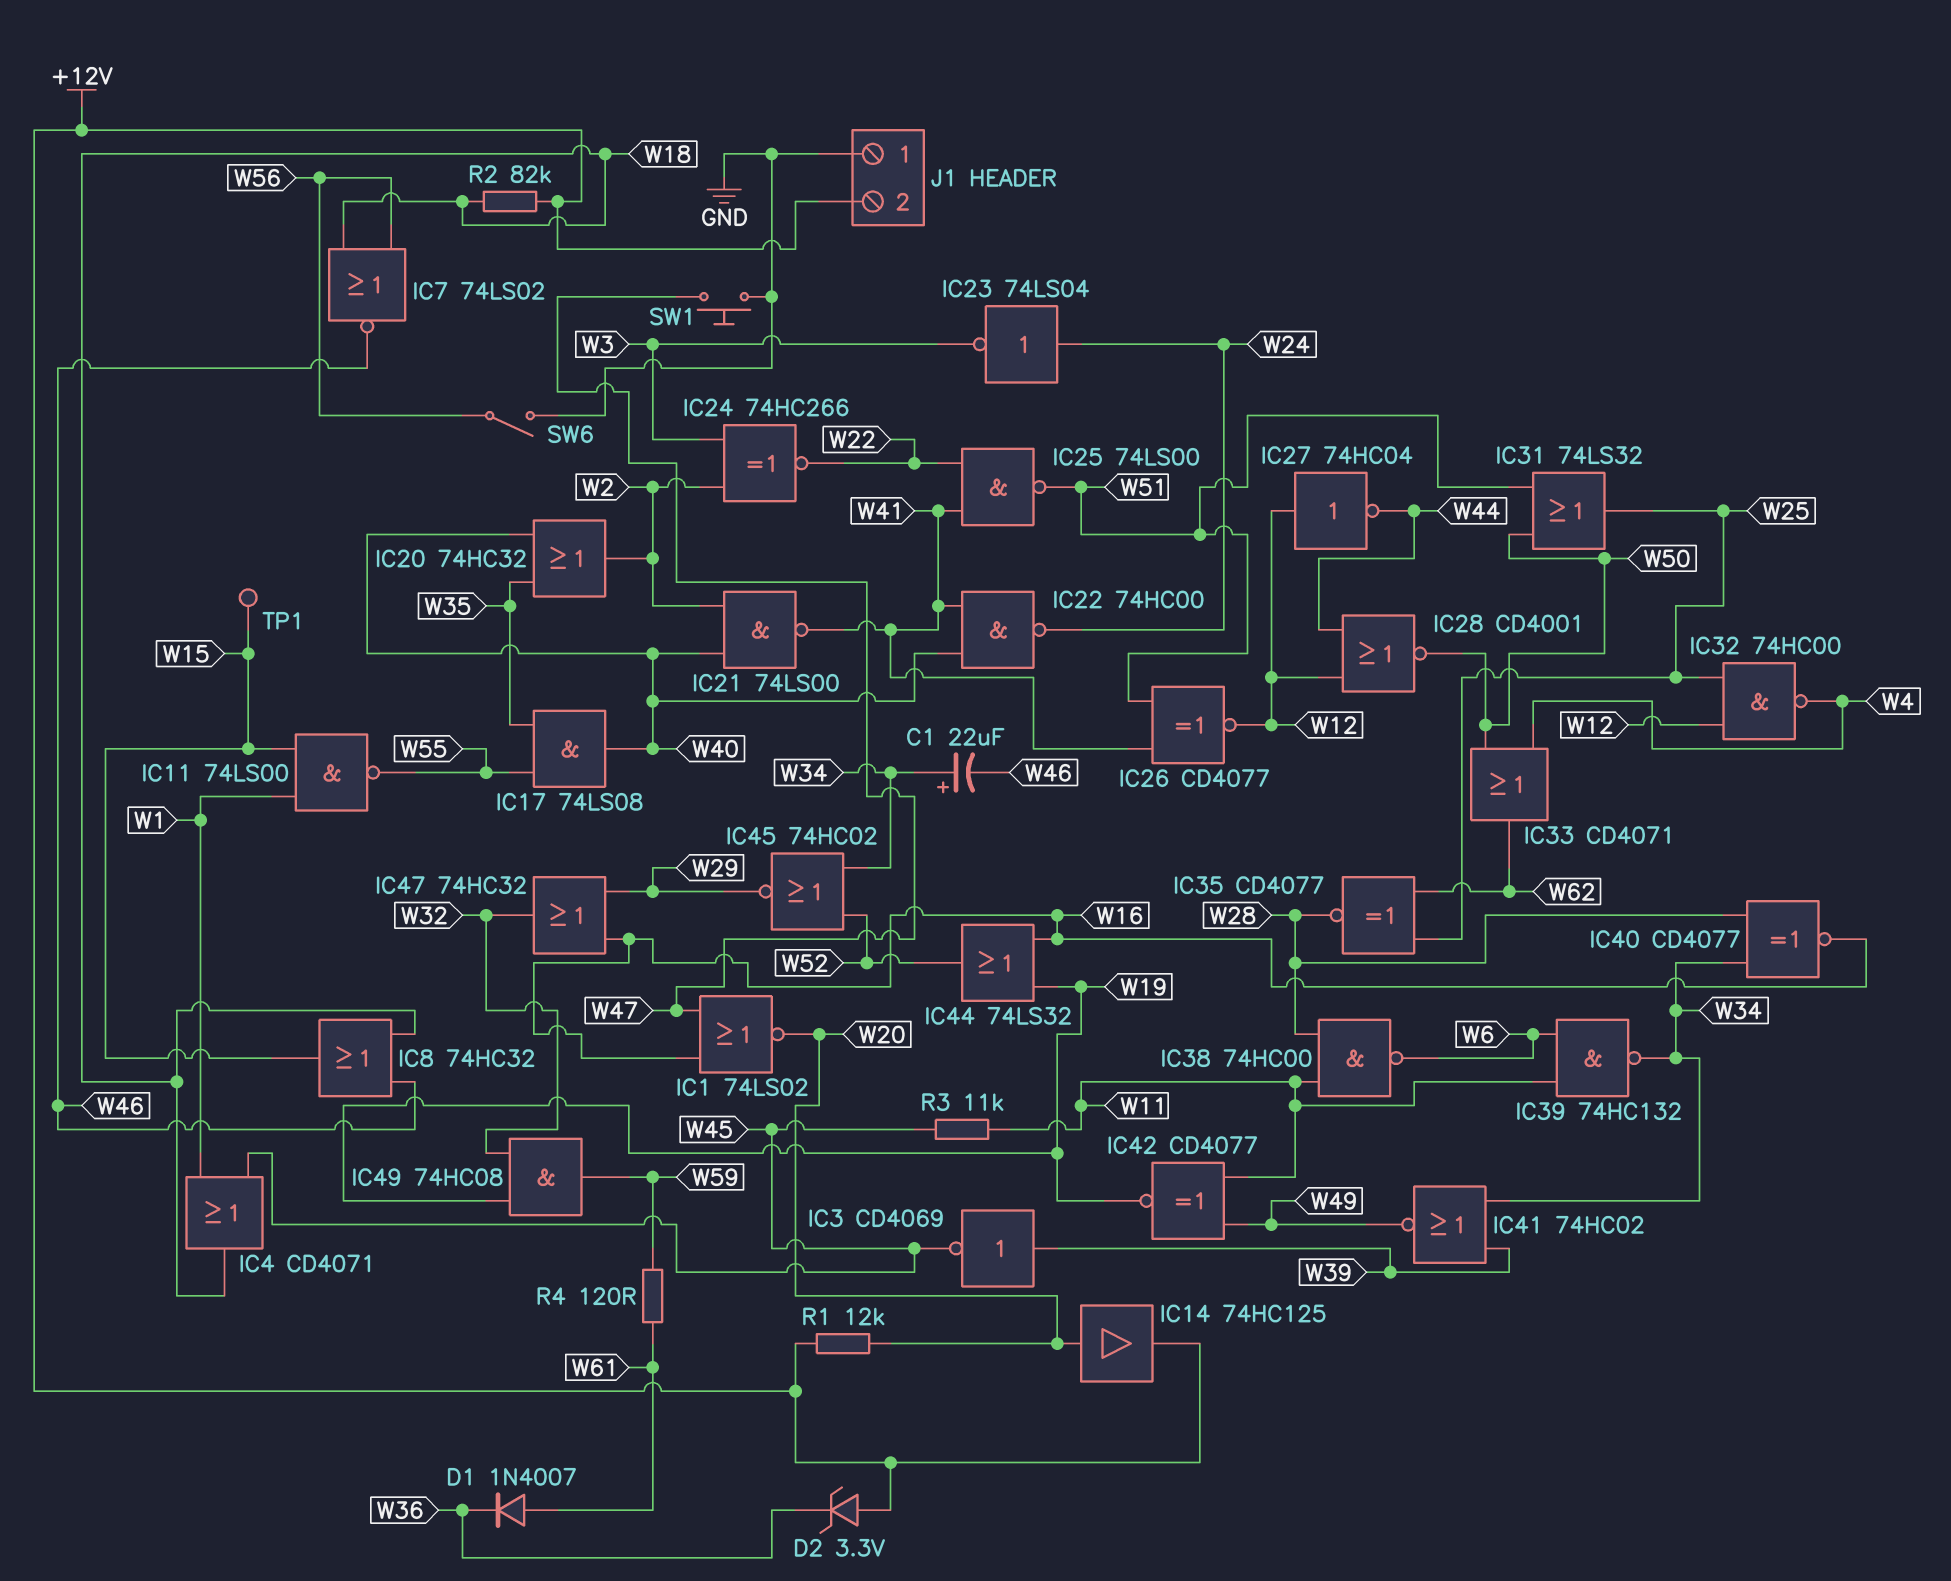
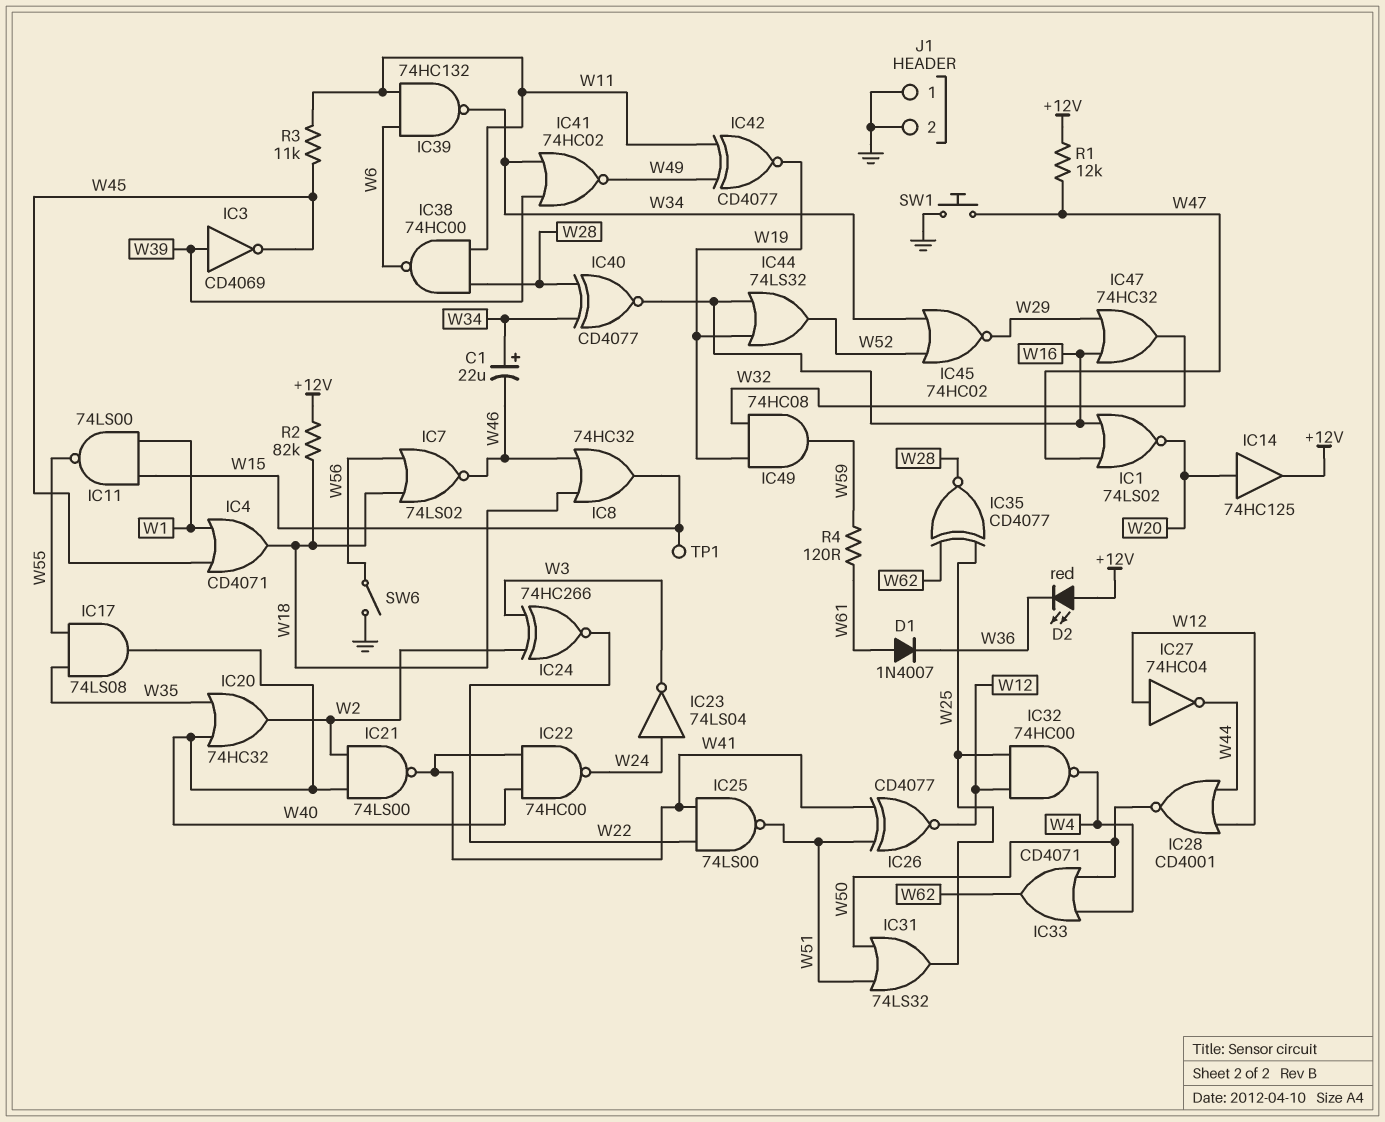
D2: zener 3.3V (A +12V, K W36) -> LED red (A +12V, K W36)
J1 pin 2: +12V -> GND
R1: 12k (+12V, W20) -> 12k (+12V, W47)

